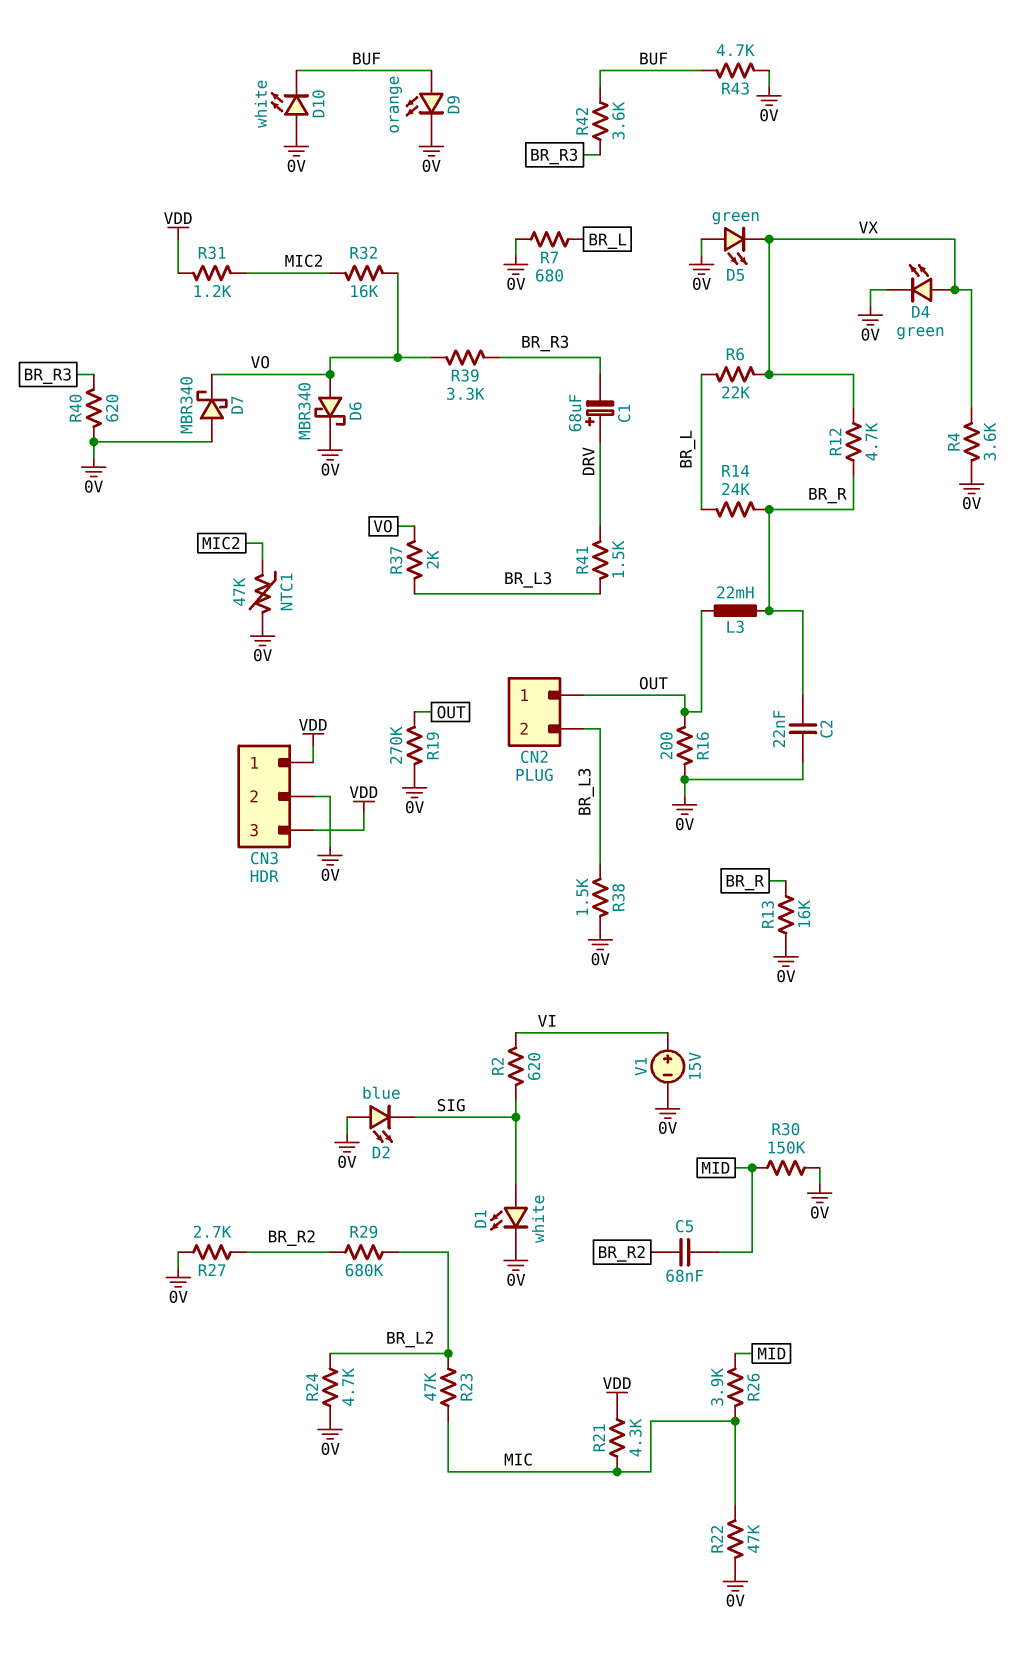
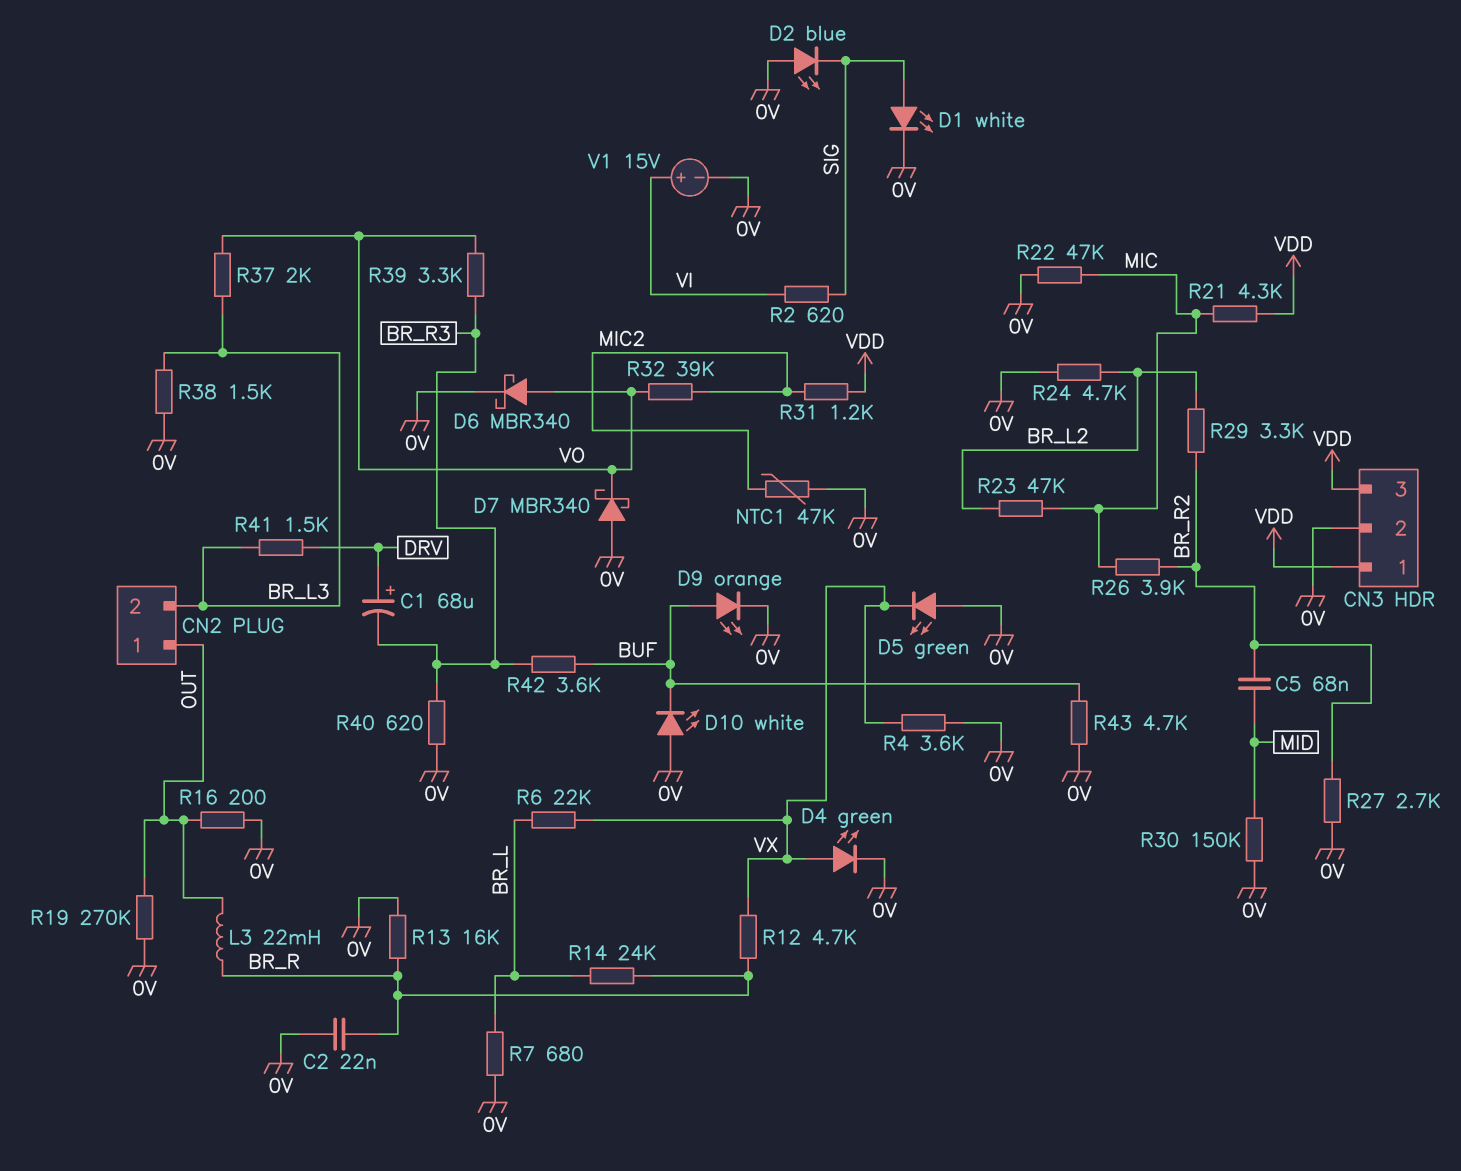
R26: 3.9k (MIC, MID) -> 3.9k (BR_R2, MIC)
R29: 680k (BR_L2, BR_R2) -> 3.3k (BR_L2, BR_R2)
R32: 16k (MIC2, VO) -> 39k (MIC2, VO)

